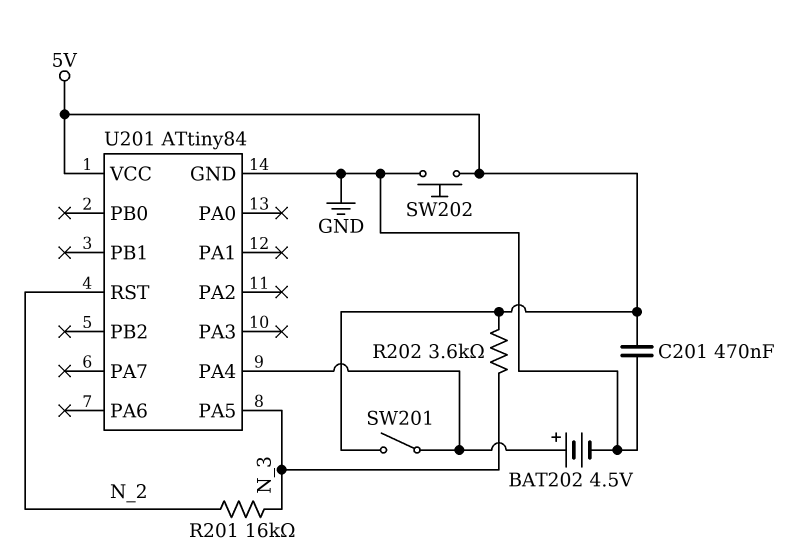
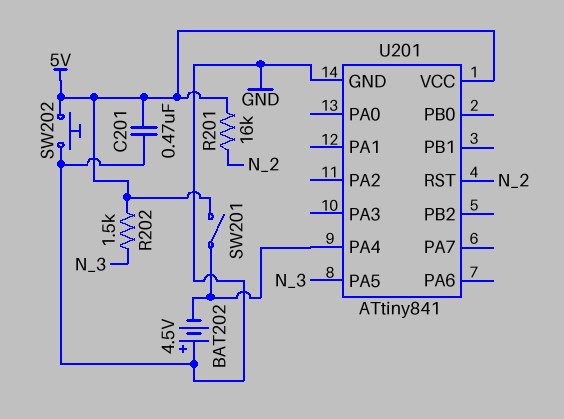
BAT202: 4.5V (plus U201/PA4, minus GND) -> 4.5V (plus GND, minus U201/PA4)
R201: 16k (N_2, N_3) -> 16k (5V, N_2)
R202: 3.6k (5V, N_3) -> 1.5k (5V, N_3)
U201: ATtiny84 -> ATtiny841

